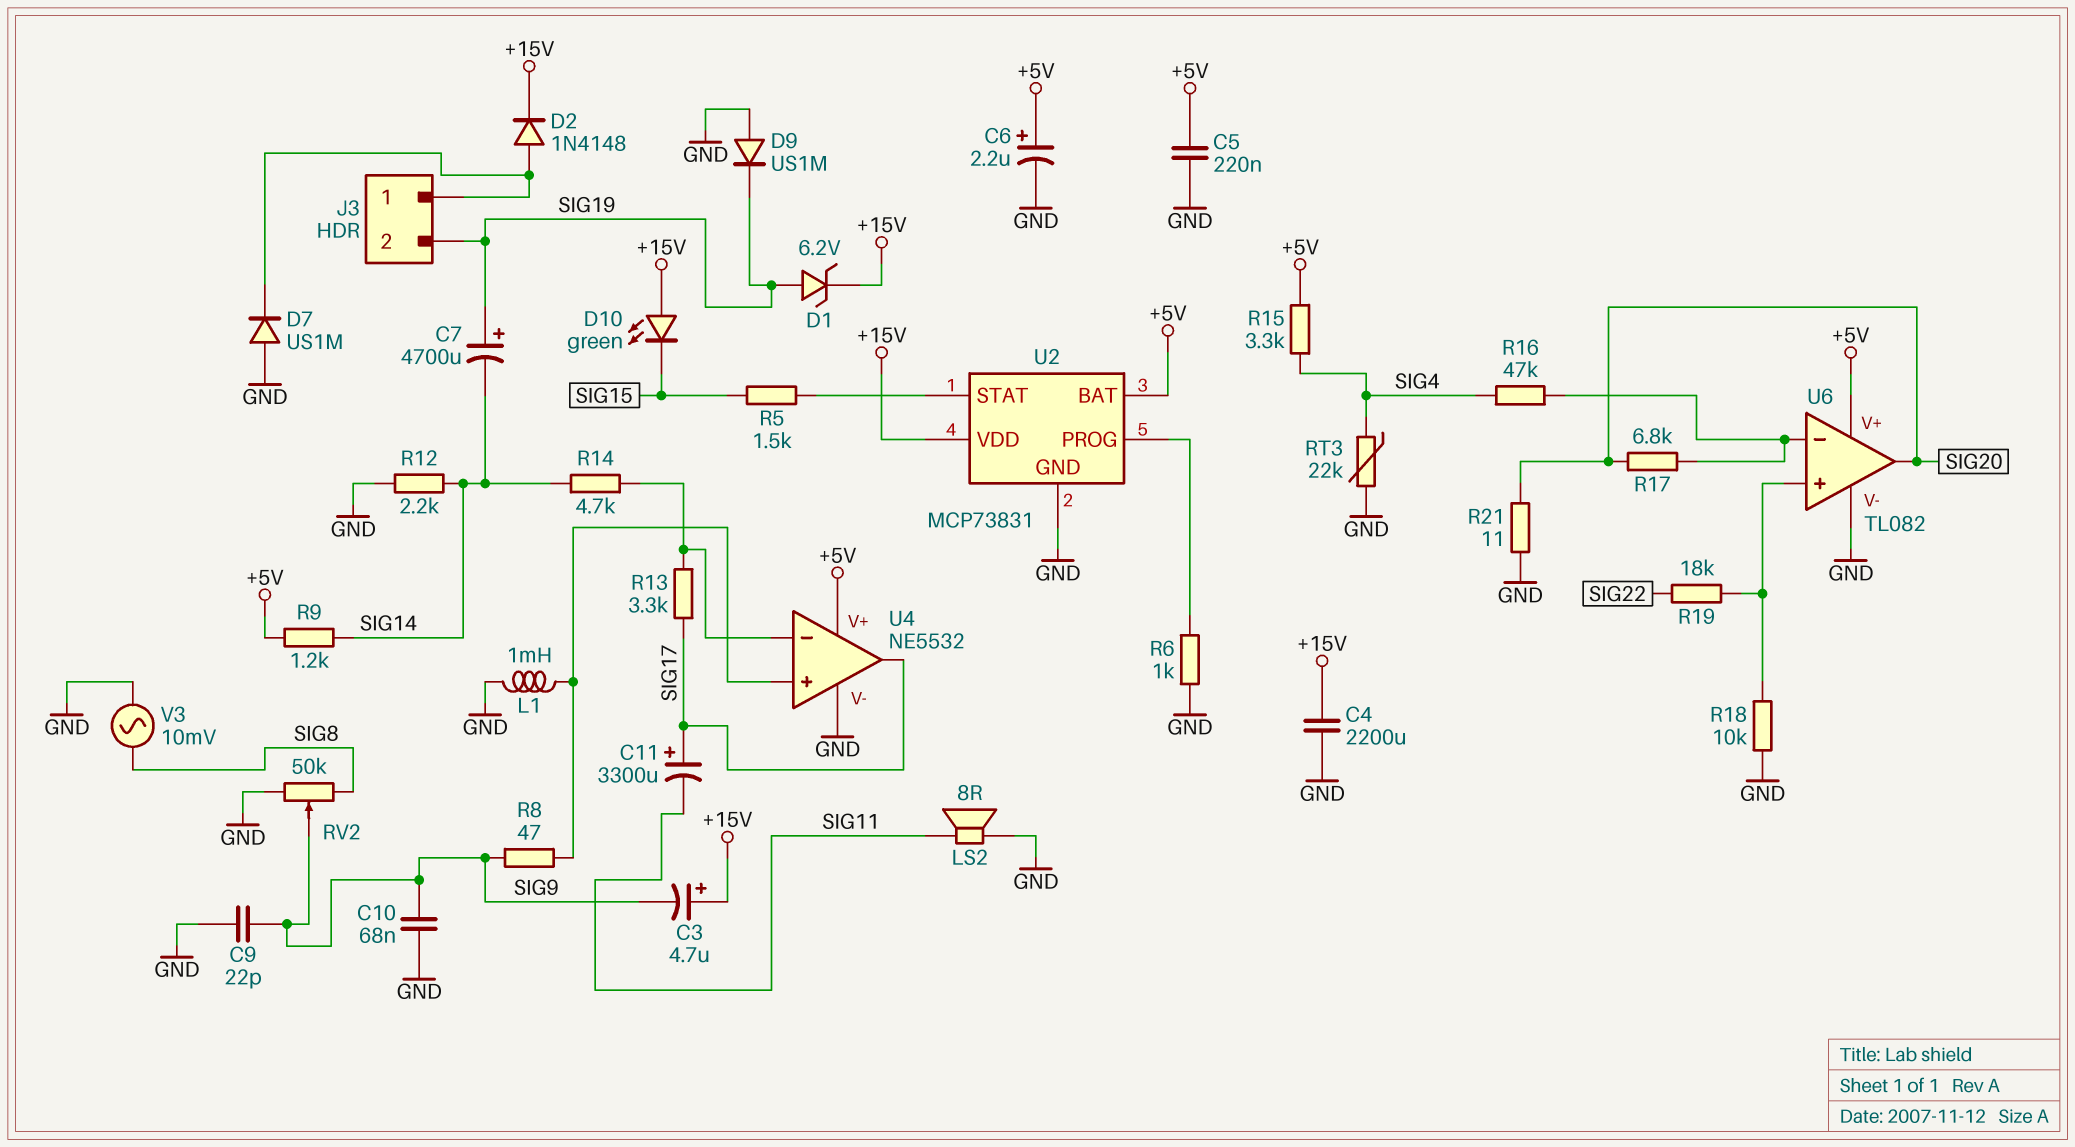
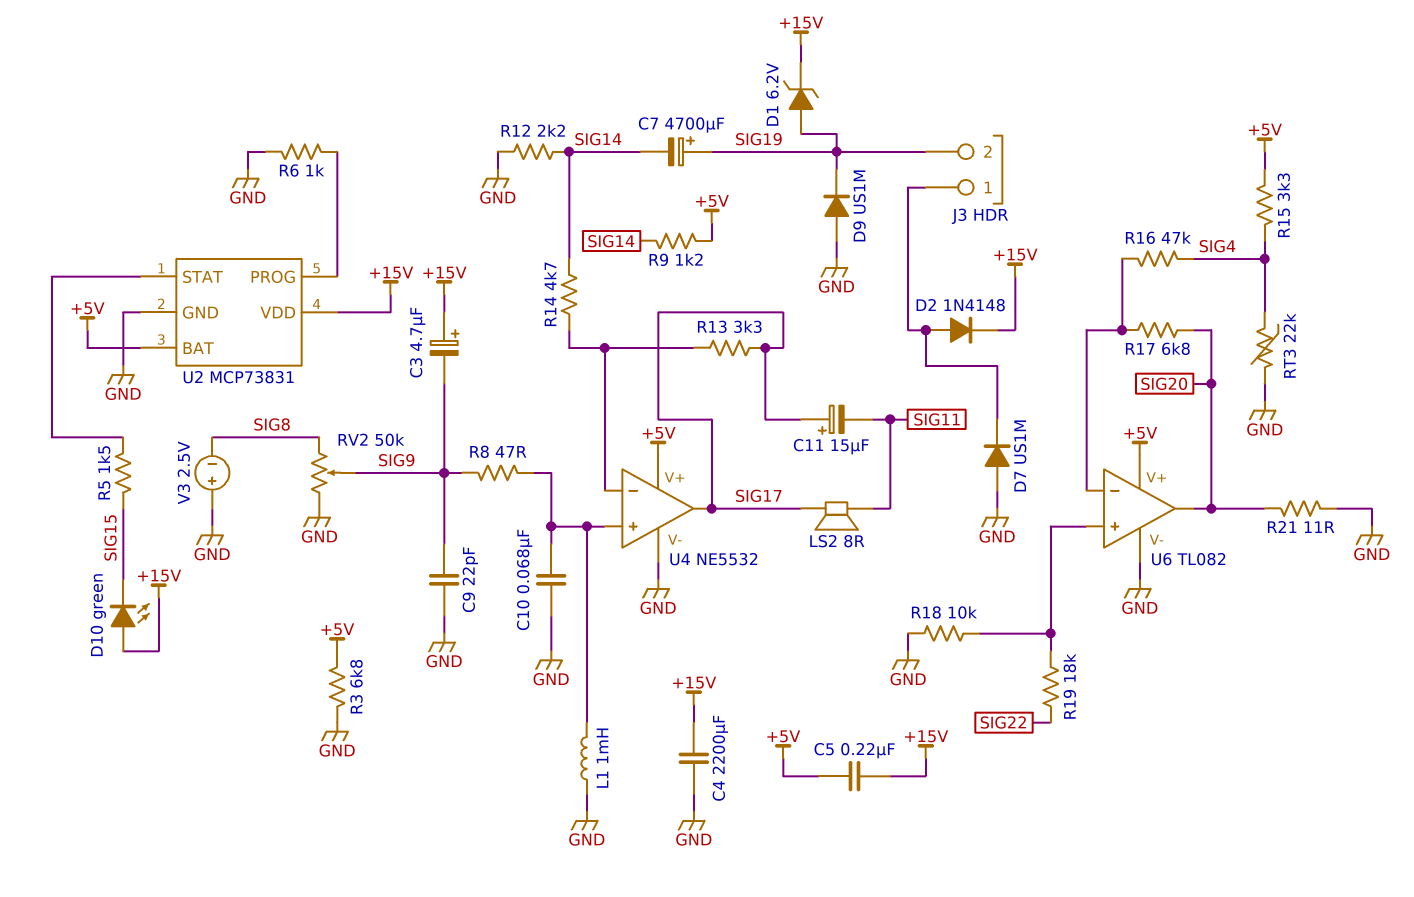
C5: 220nF (+5V, GND) -> 220nF (+5V, +15V)
C6: 2.2uF (plus +5V, minus GND) -> none
C10: 68nF (GND, SIG9) -> 68nF (GND, U4/in+)
C11: 3300uF (plus SIG17, minus SIG11) -> 15uF (plus SIG17, minus SIG11)
LS2: speaker 8R (GND, SIG11) -> speaker 8R (SIG11, SIG17)
R3: none -> 6.8k (+5V, GND)
V3: AC 10mV (GND, SIG8) -> 2.5V (plus GND, minus SIG8)

